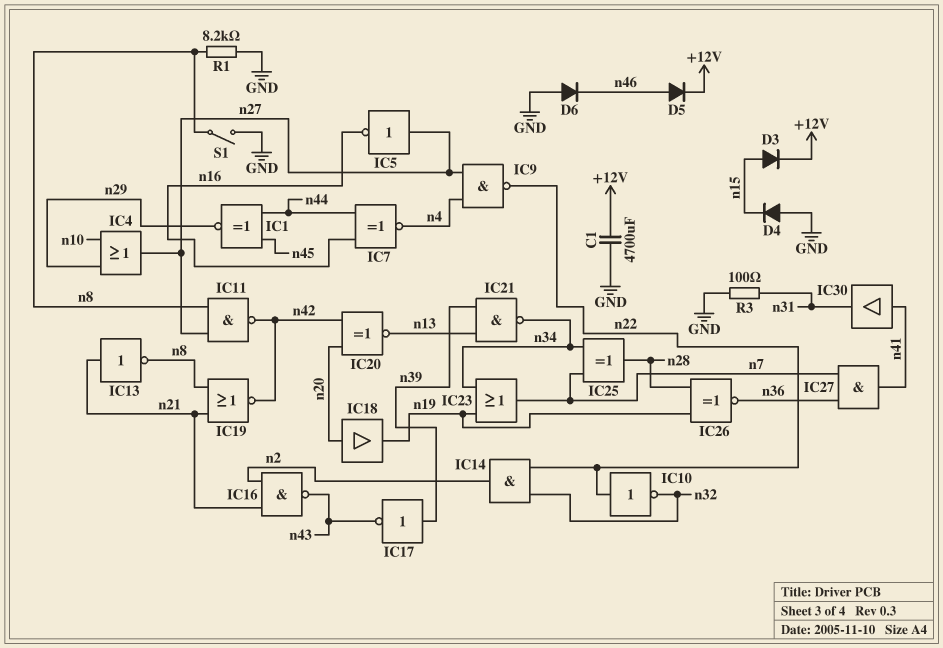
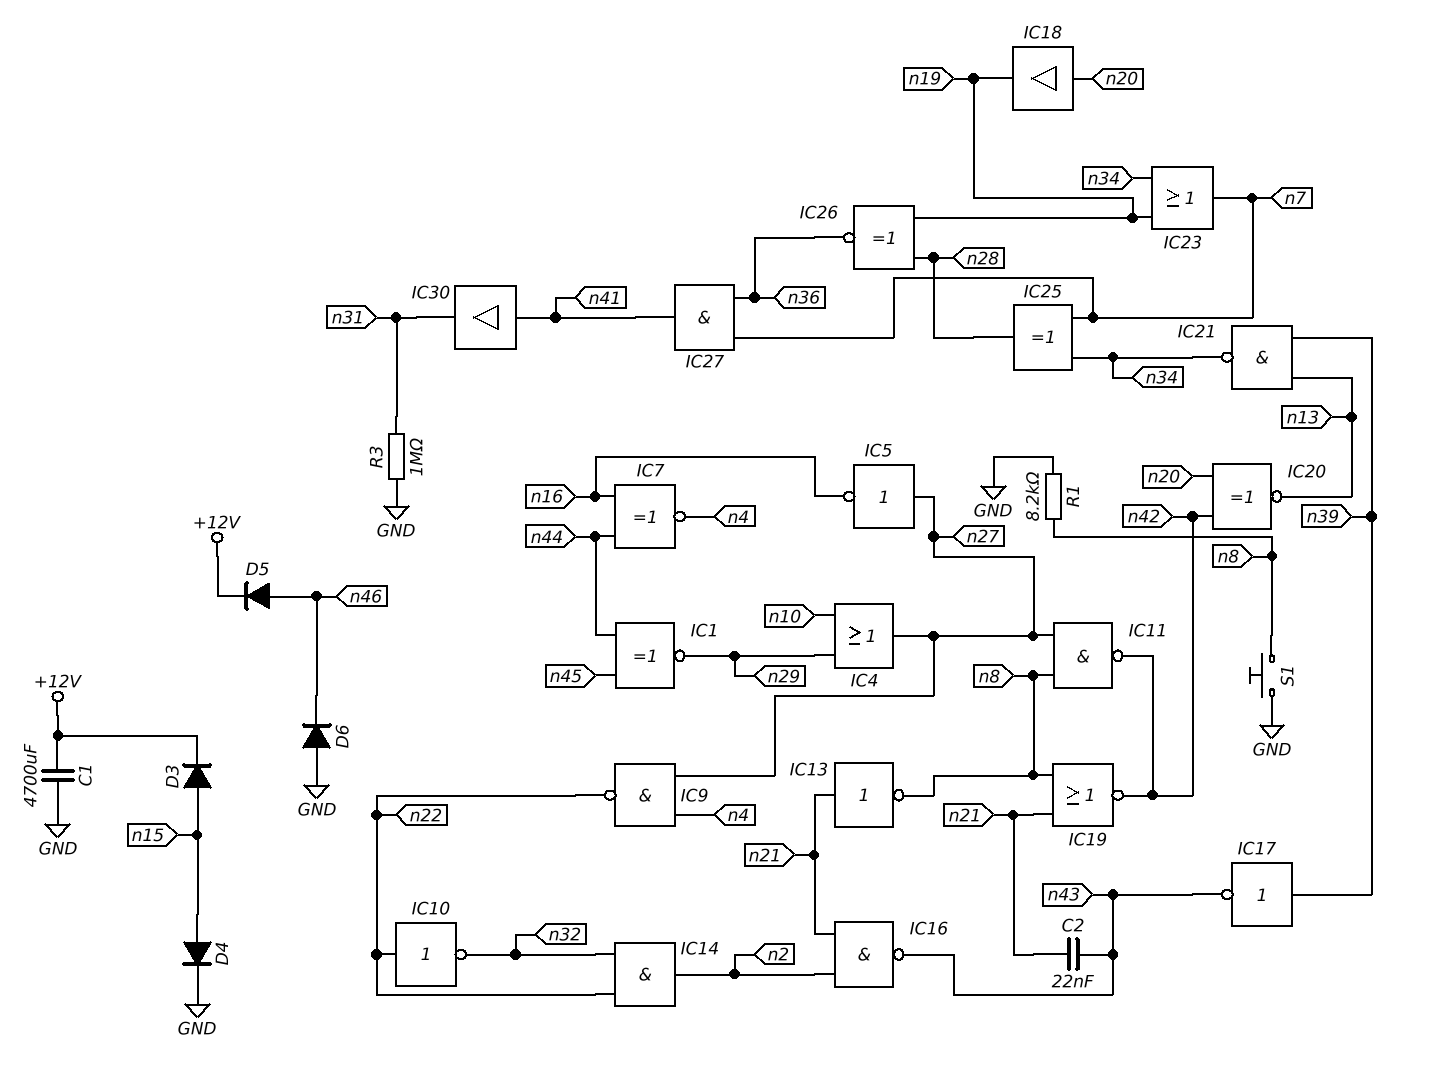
C2: none -> 22nF (n21, n43)
D4: diode (A GND, K n15) -> diode (A n15, K GND)
R3: 100 (GND, n31) -> 1M (GND, n31)
S1: switch (GND, n8) -> button (GND, n8)

